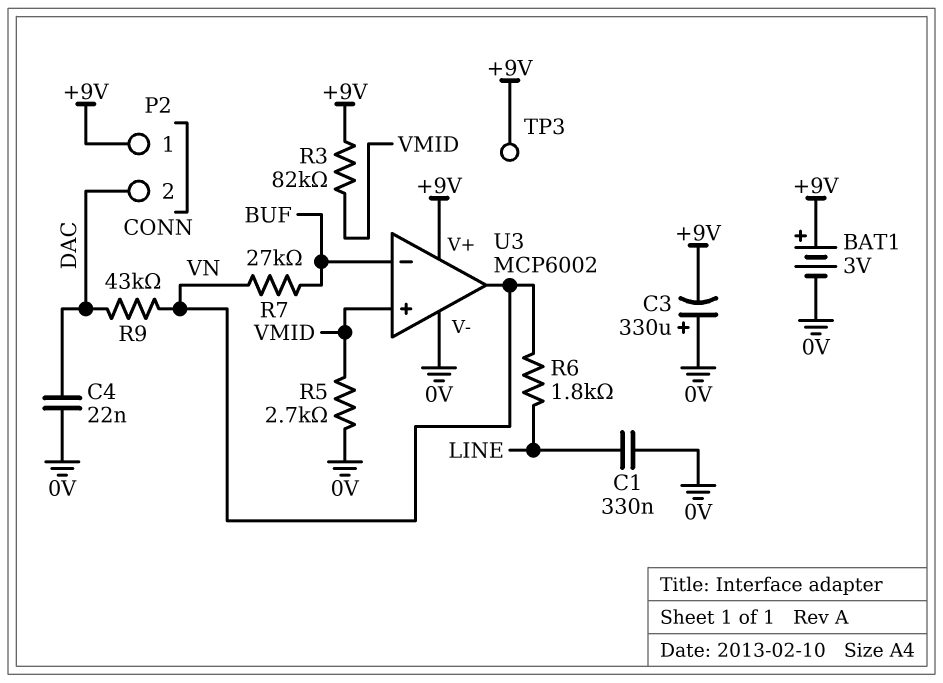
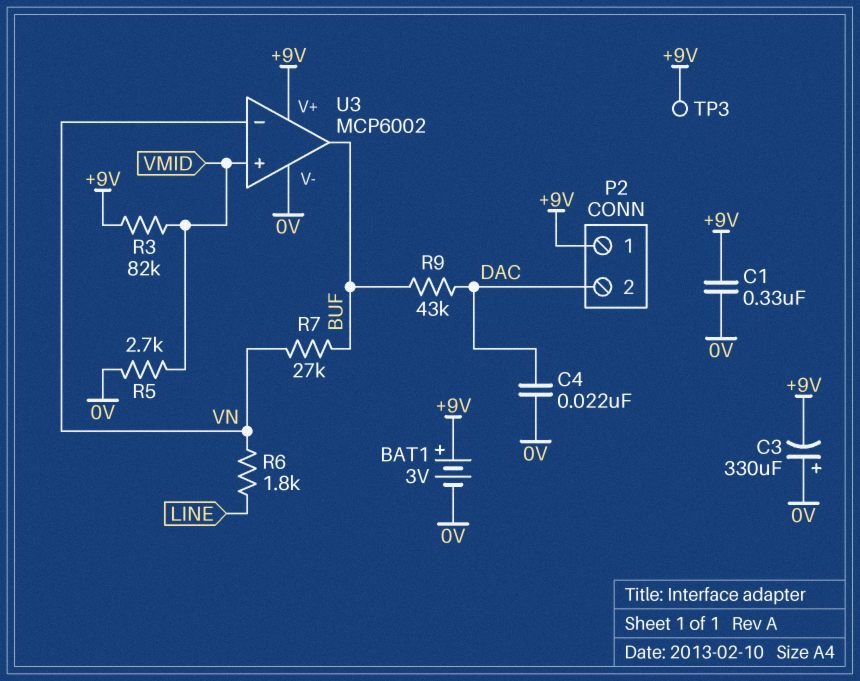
C1: 330nF (0V, LINE) -> 330nF (+9V, 0V)
R9: 43k (DAC, VN) -> 43k (BUF, DAC)
U3 pin in-: BUF -> VN
U3 pin out: VN -> BUF

